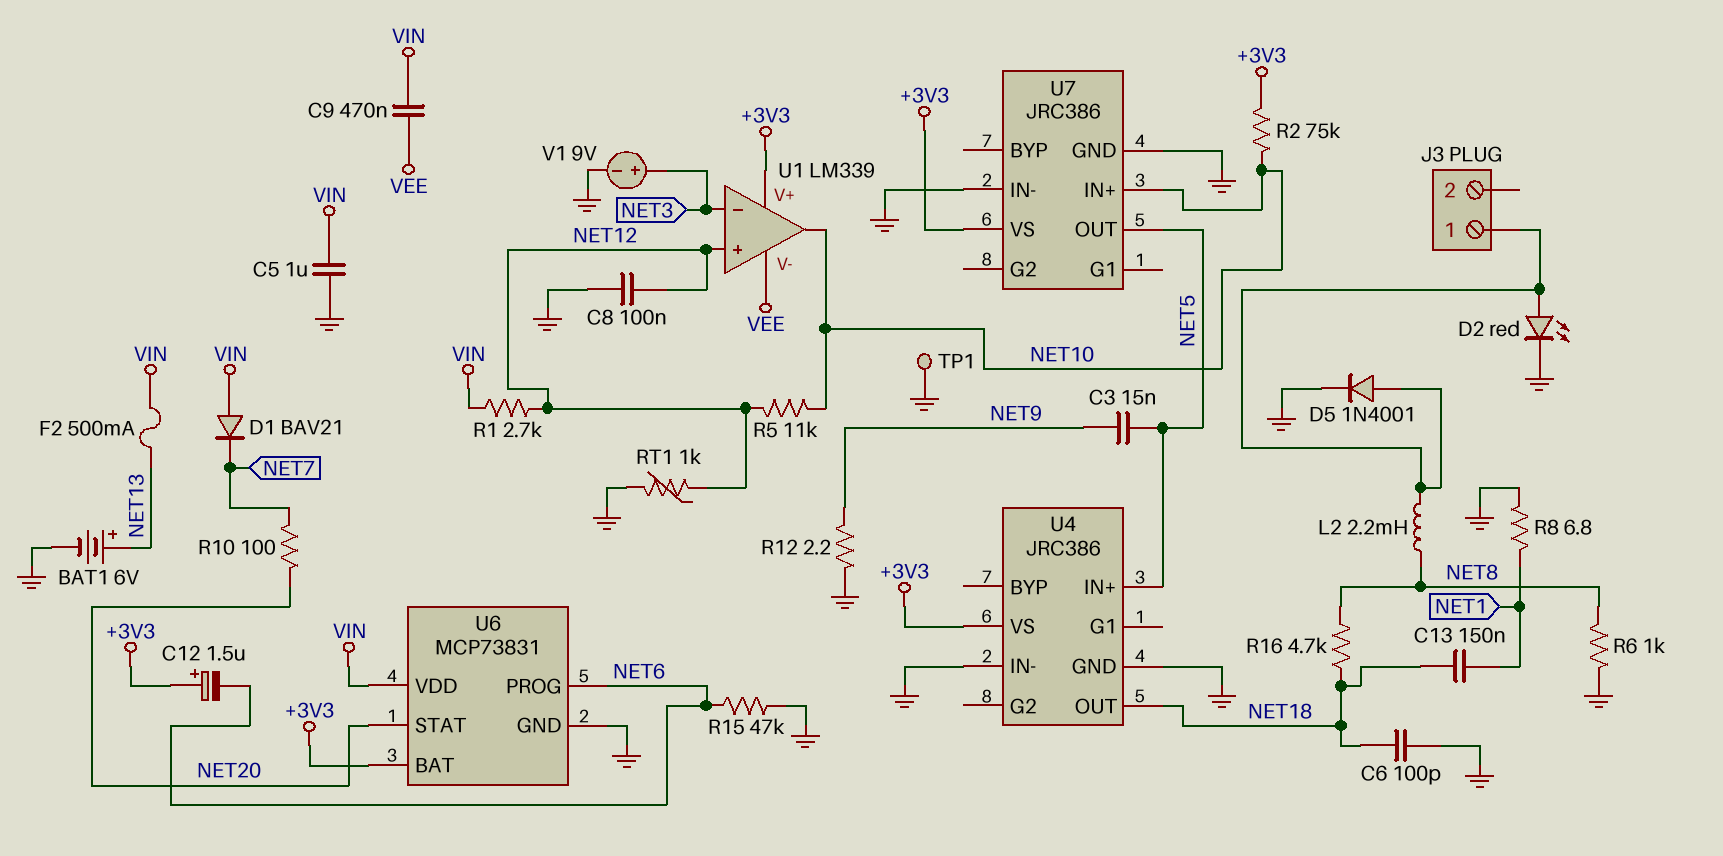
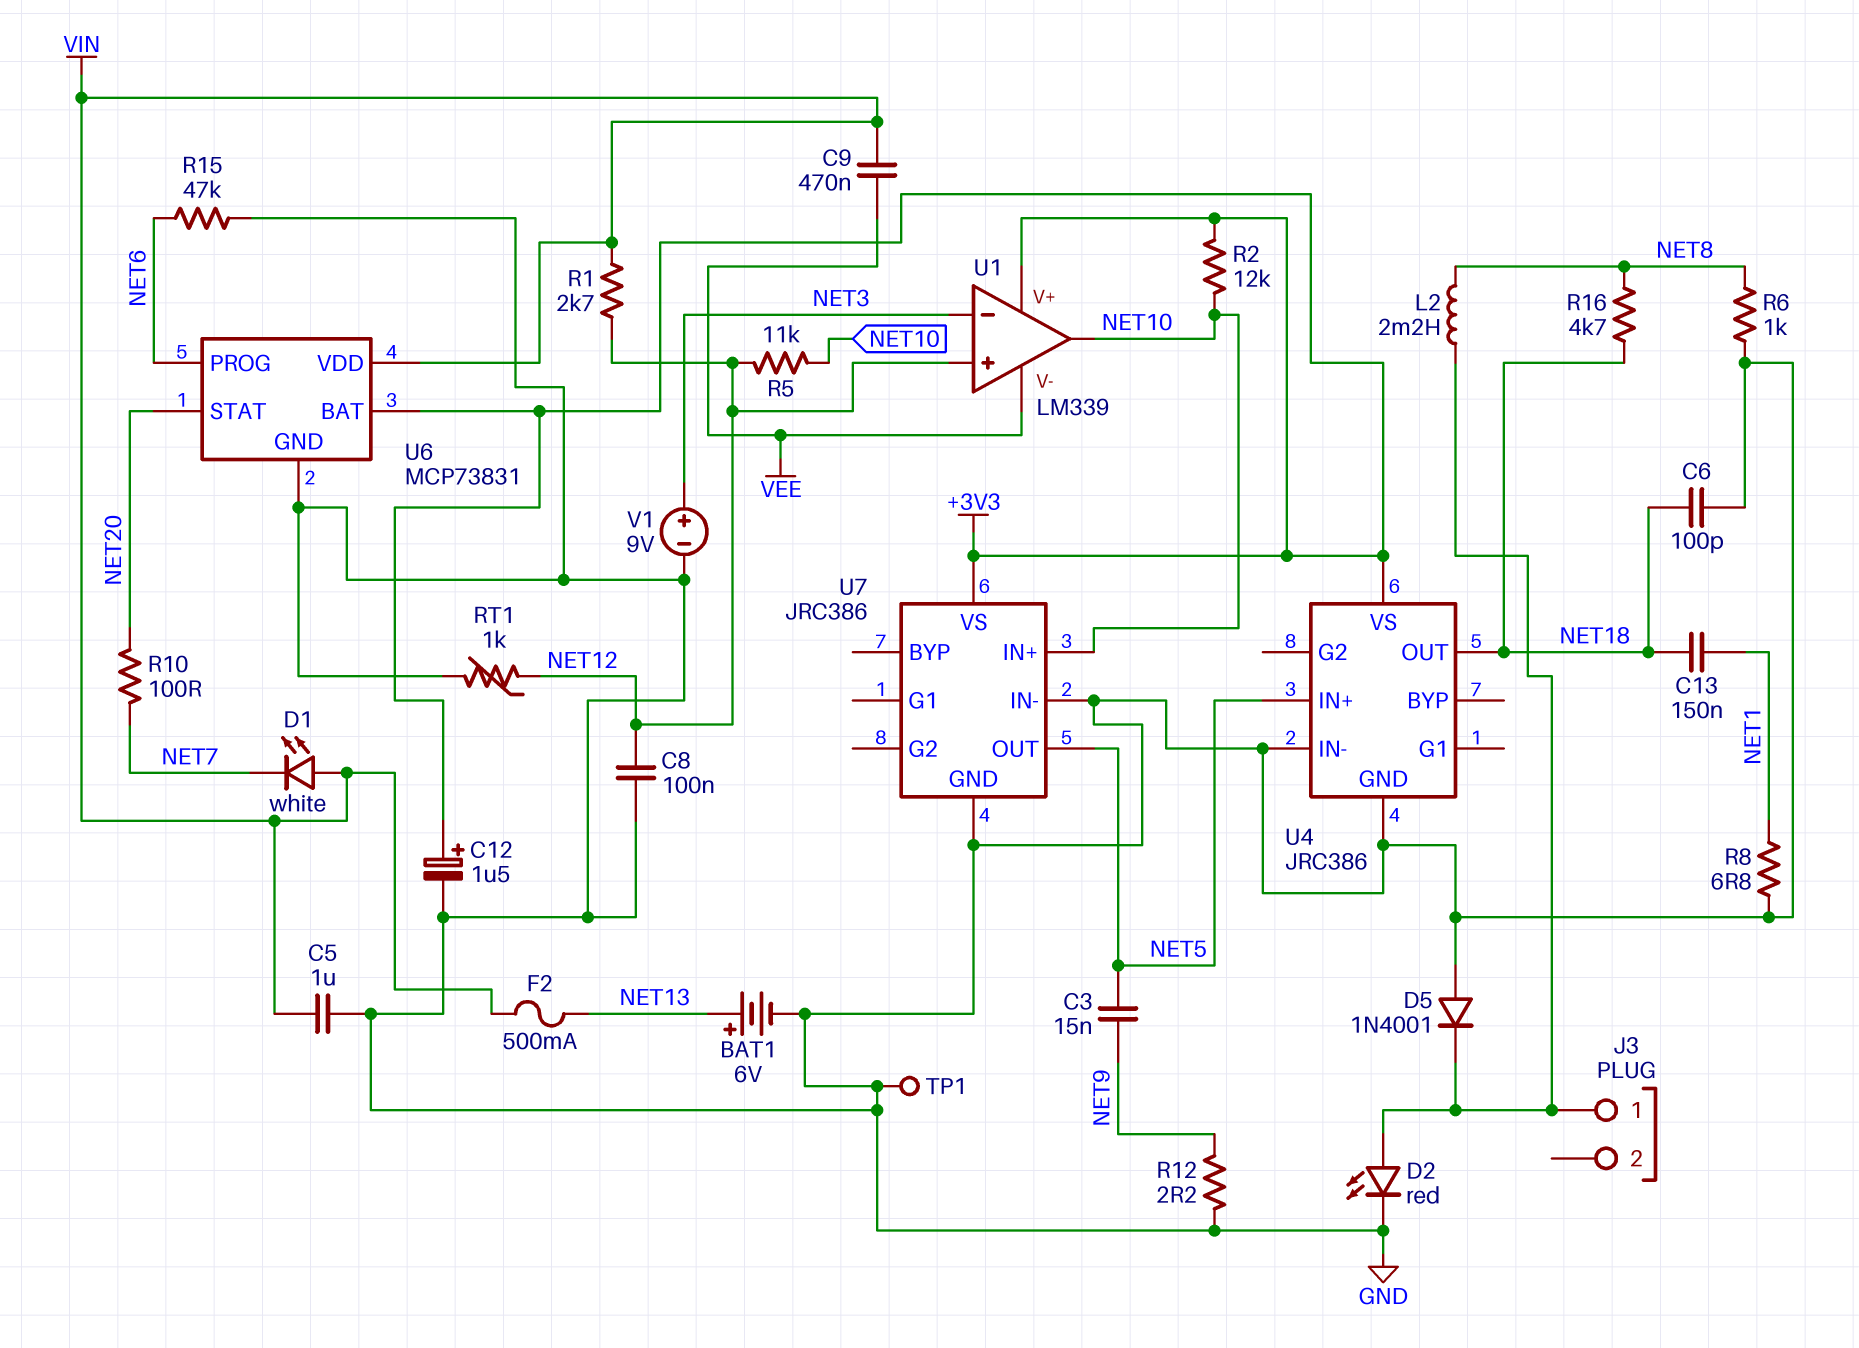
C12: 1.5uF (plus +3V3, minus NET6) -> 1.5uF (plus +3V3, minus GND)
D1: diode BAV21 (A VIN, K NET7) -> LED white (A VIN, K NET7)
D5: diode 1N4001 (A J3/1, K GND) -> diode 1N4001 (A GND, K J3/1)
R2: 75k (+3V3, NET10) -> 12k (+3V3, NET10)

